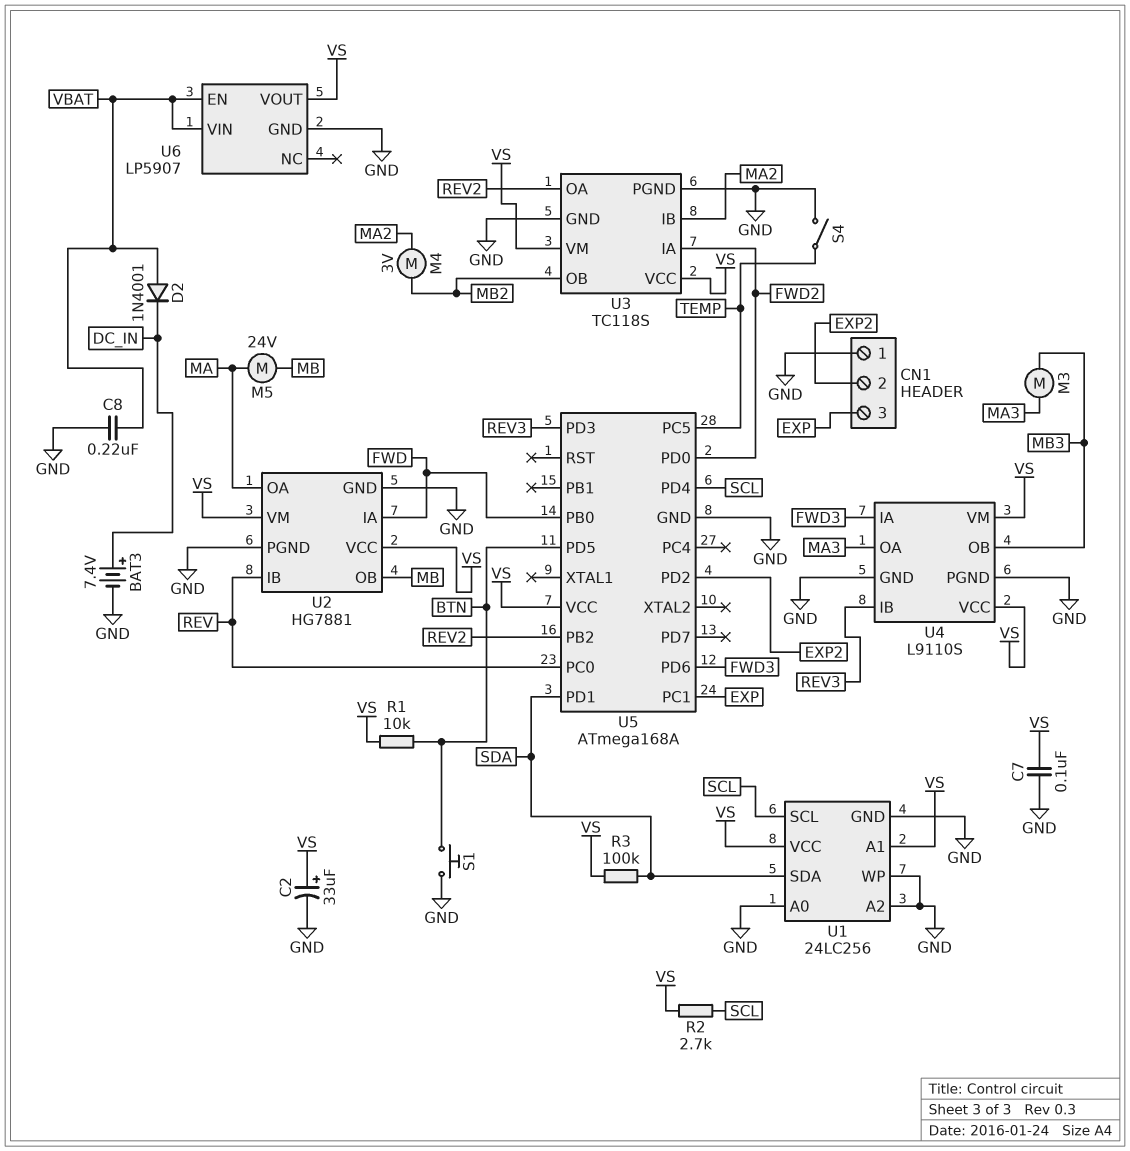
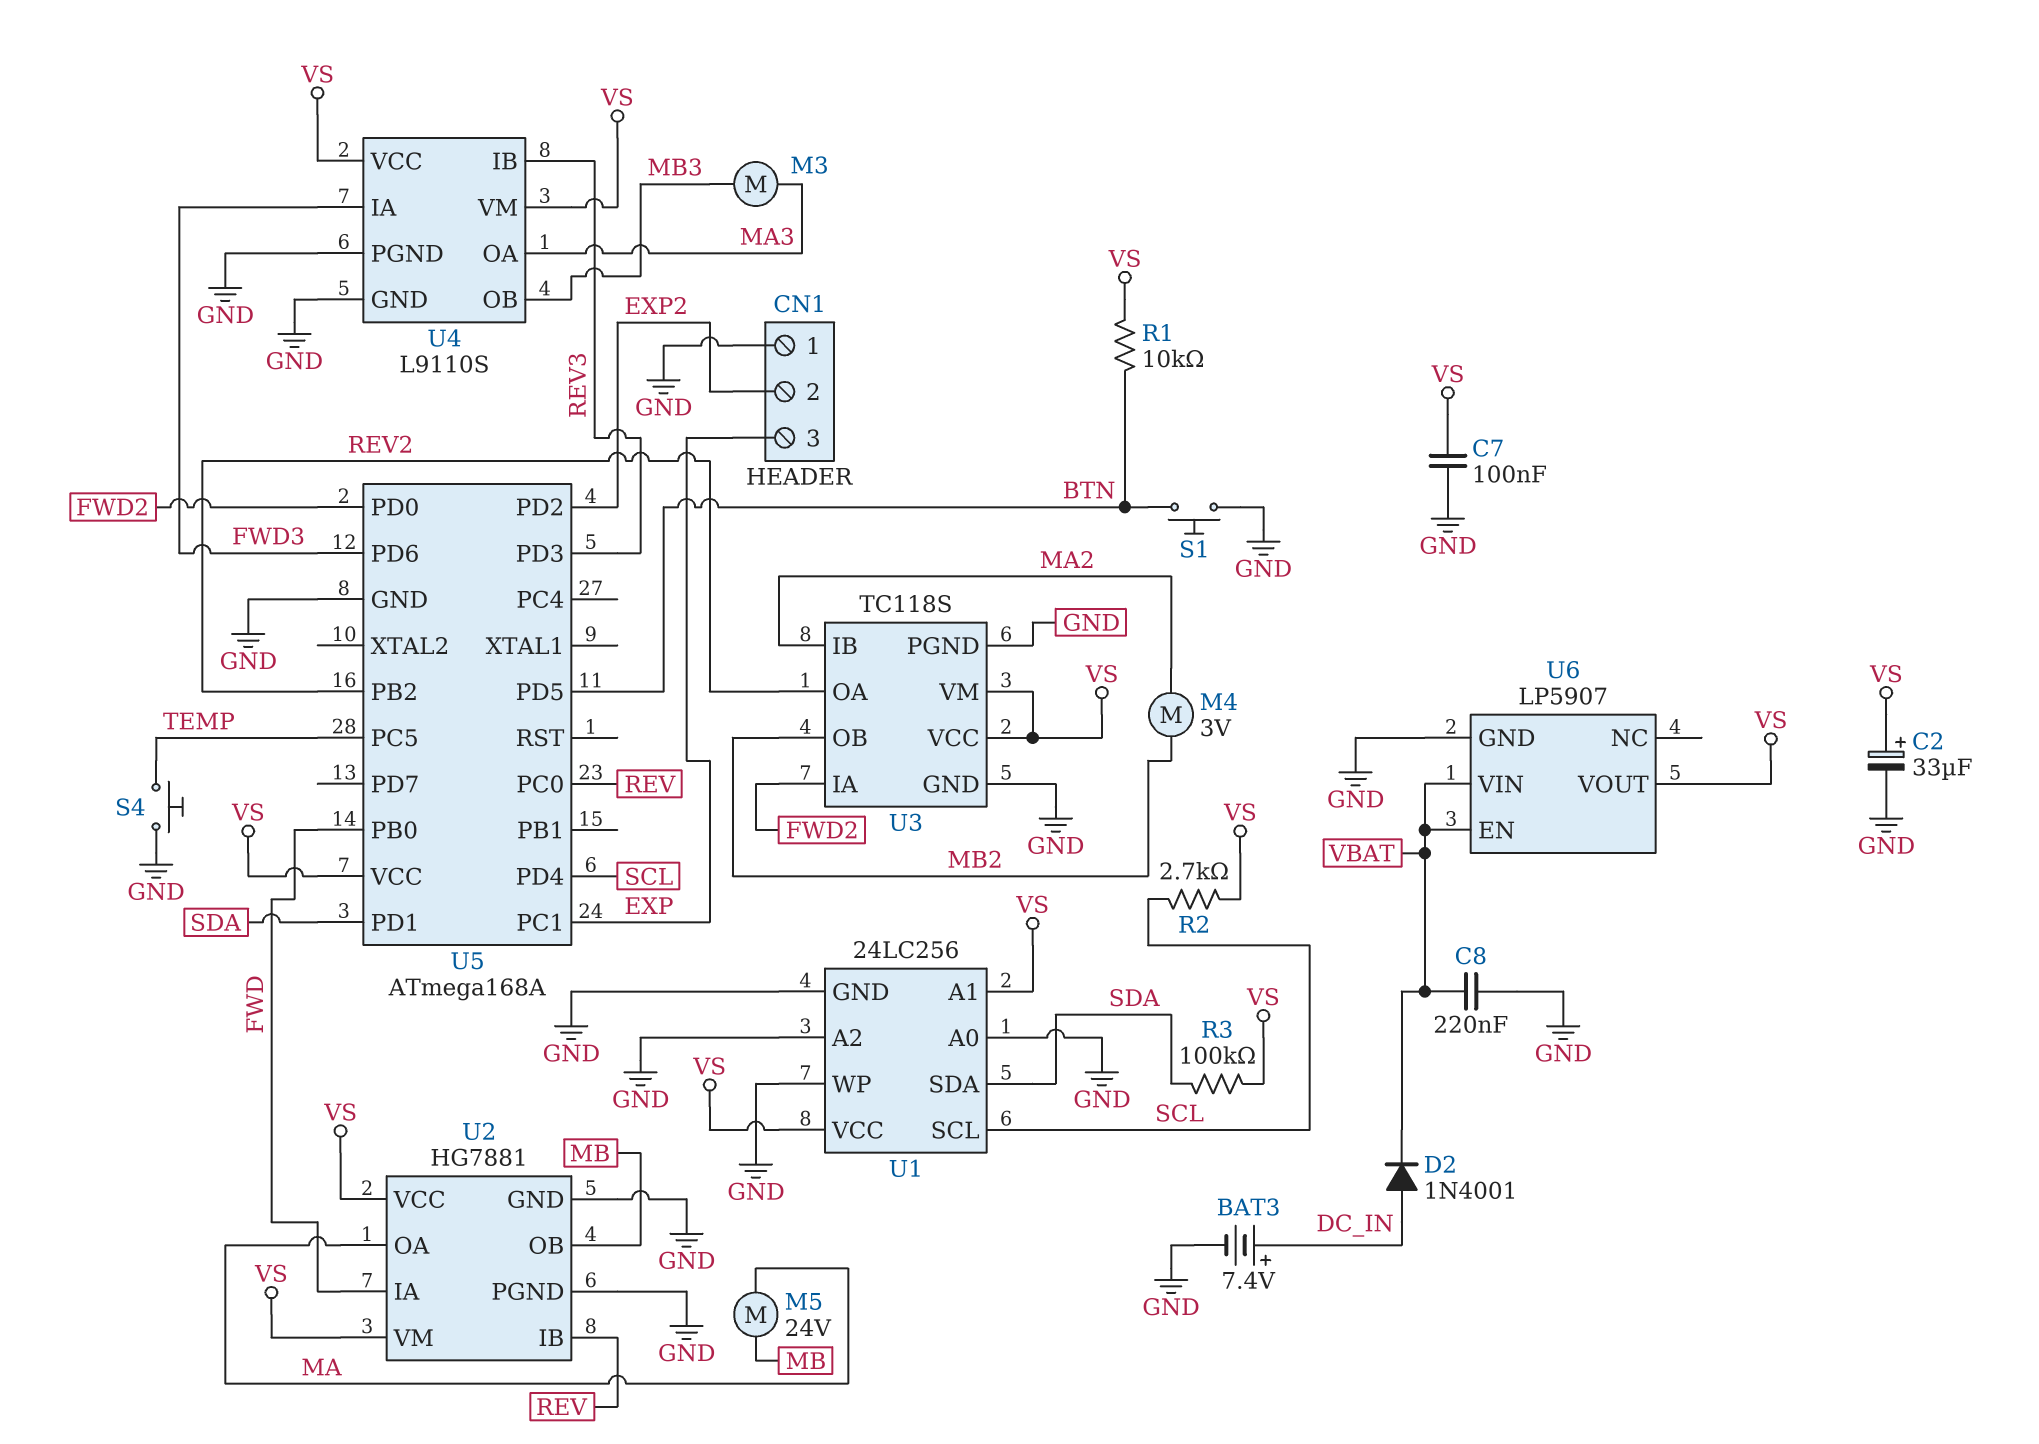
D2: diode 1N4001 (A VBAT, K DC_IN) -> diode 1N4001 (A DC_IN, K VBAT)
S4: switch (GND, TEMP) -> button (GND, TEMP)

